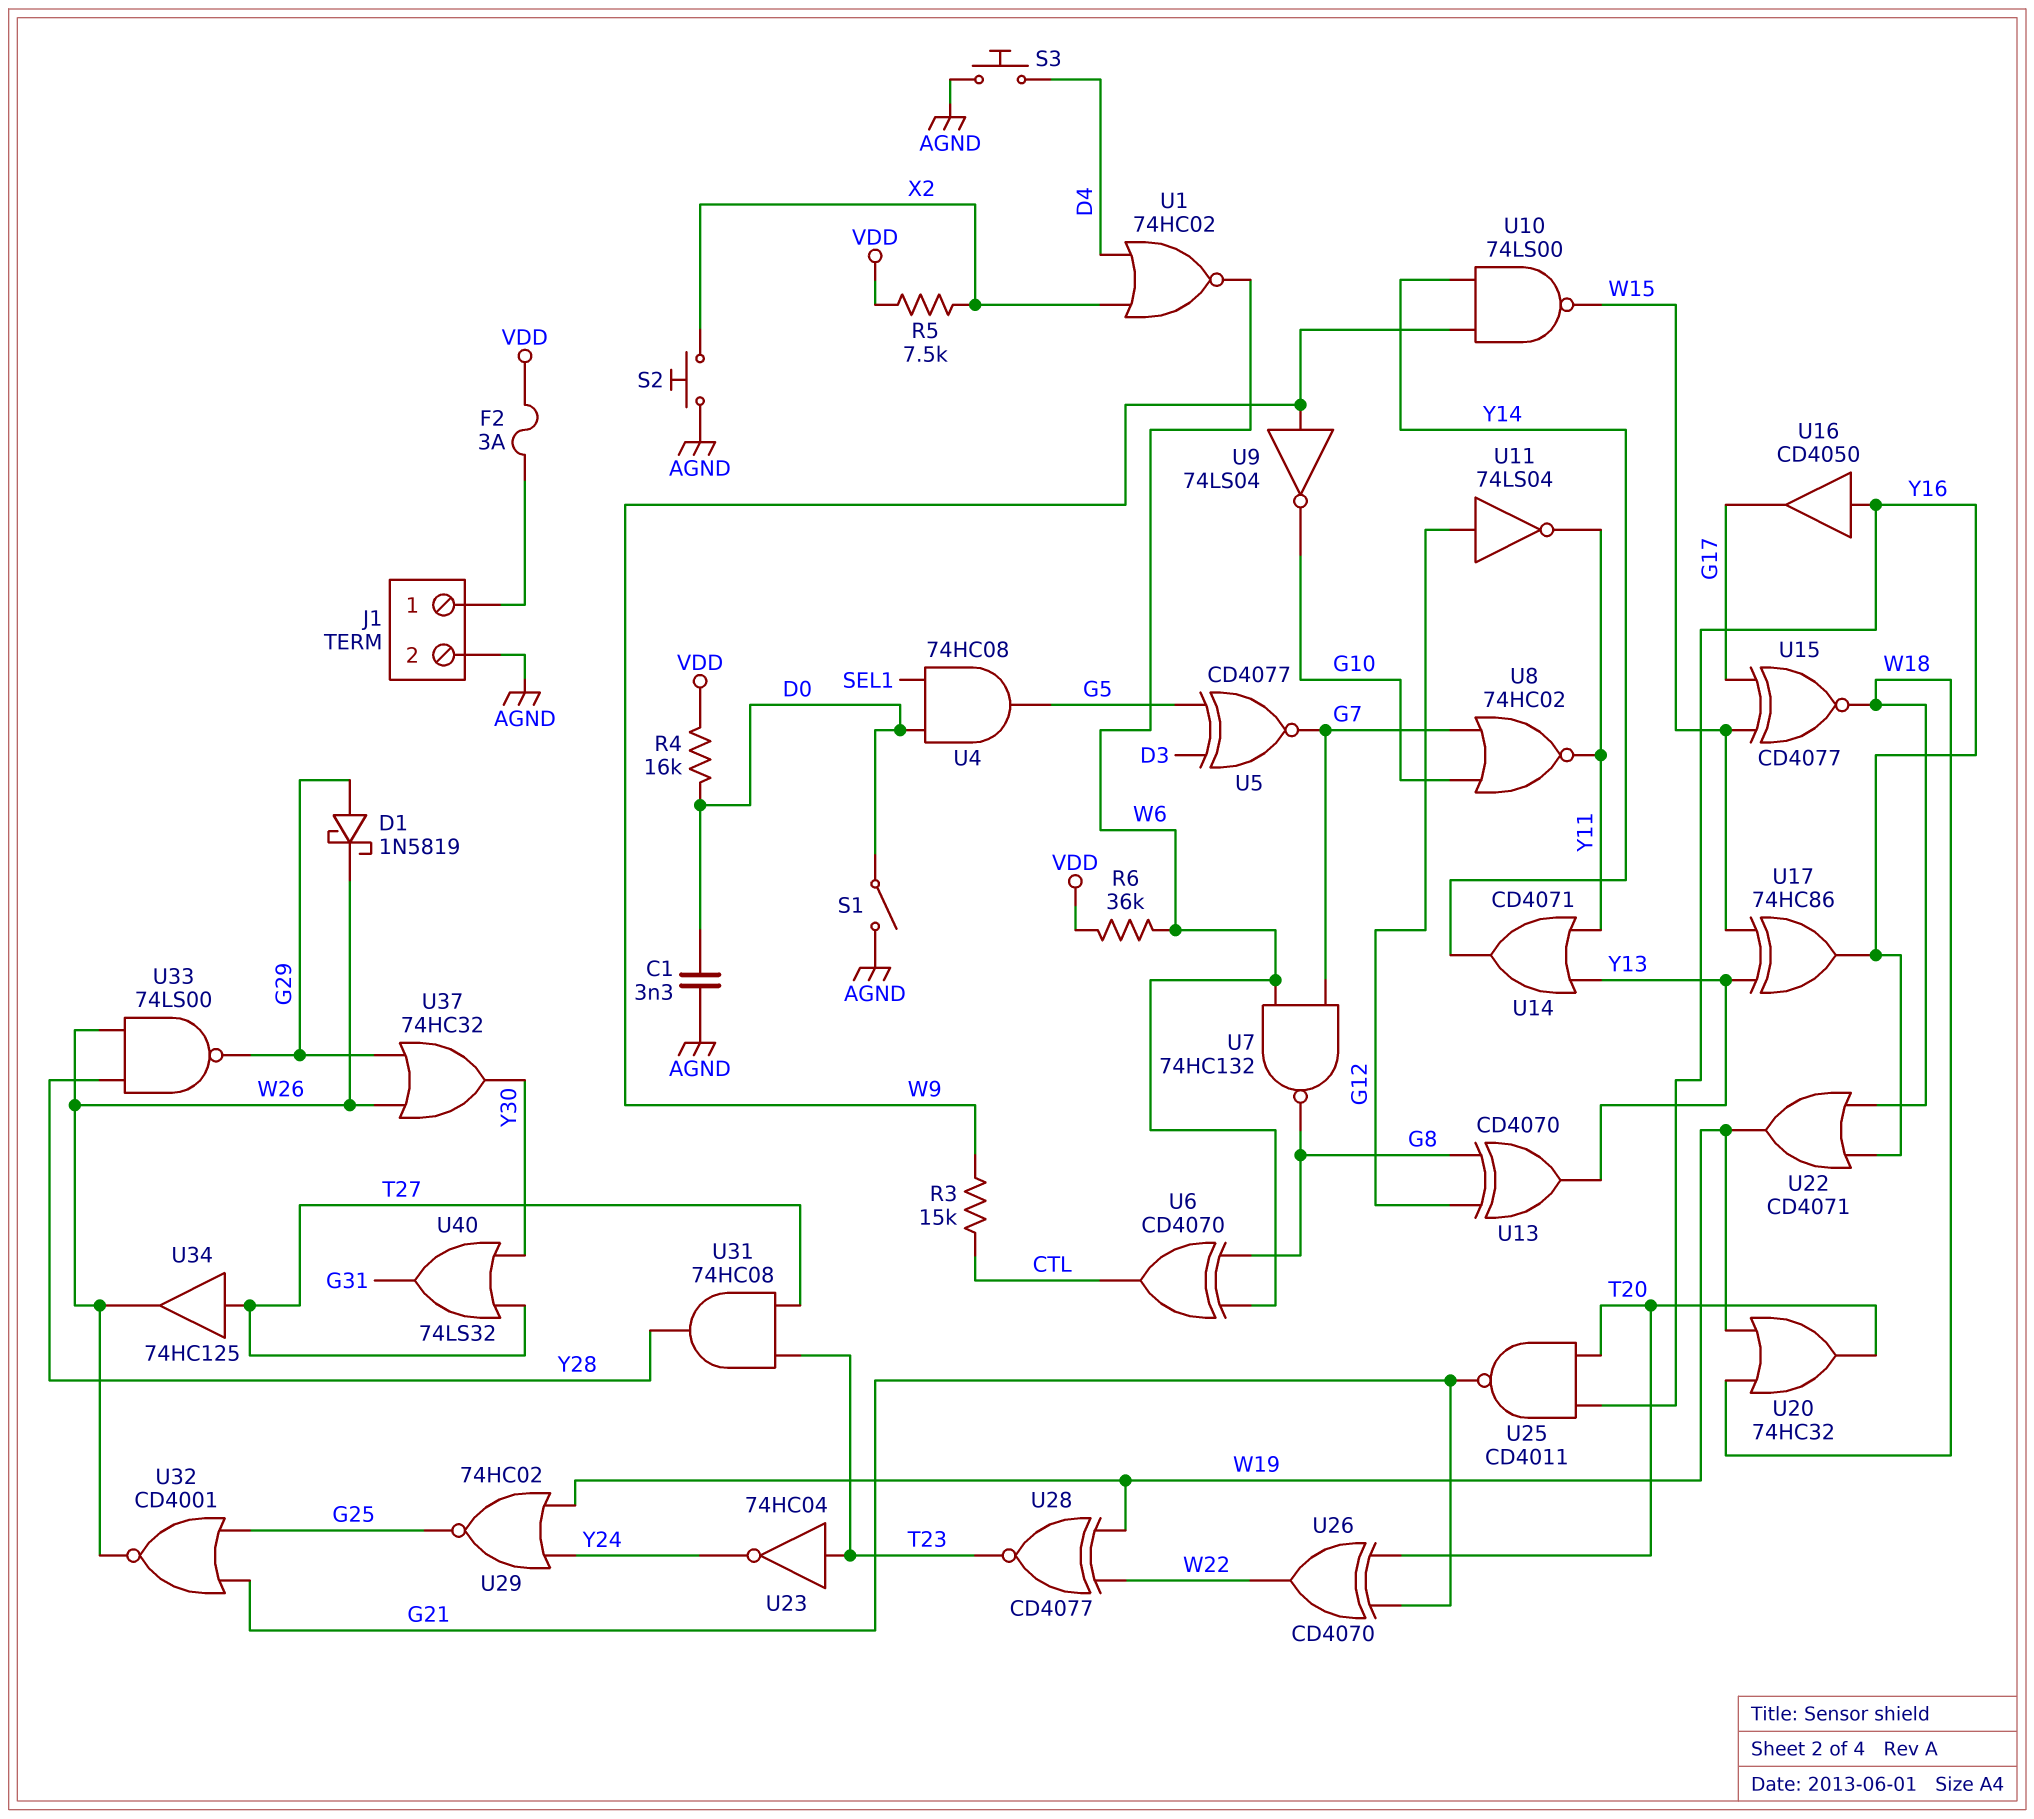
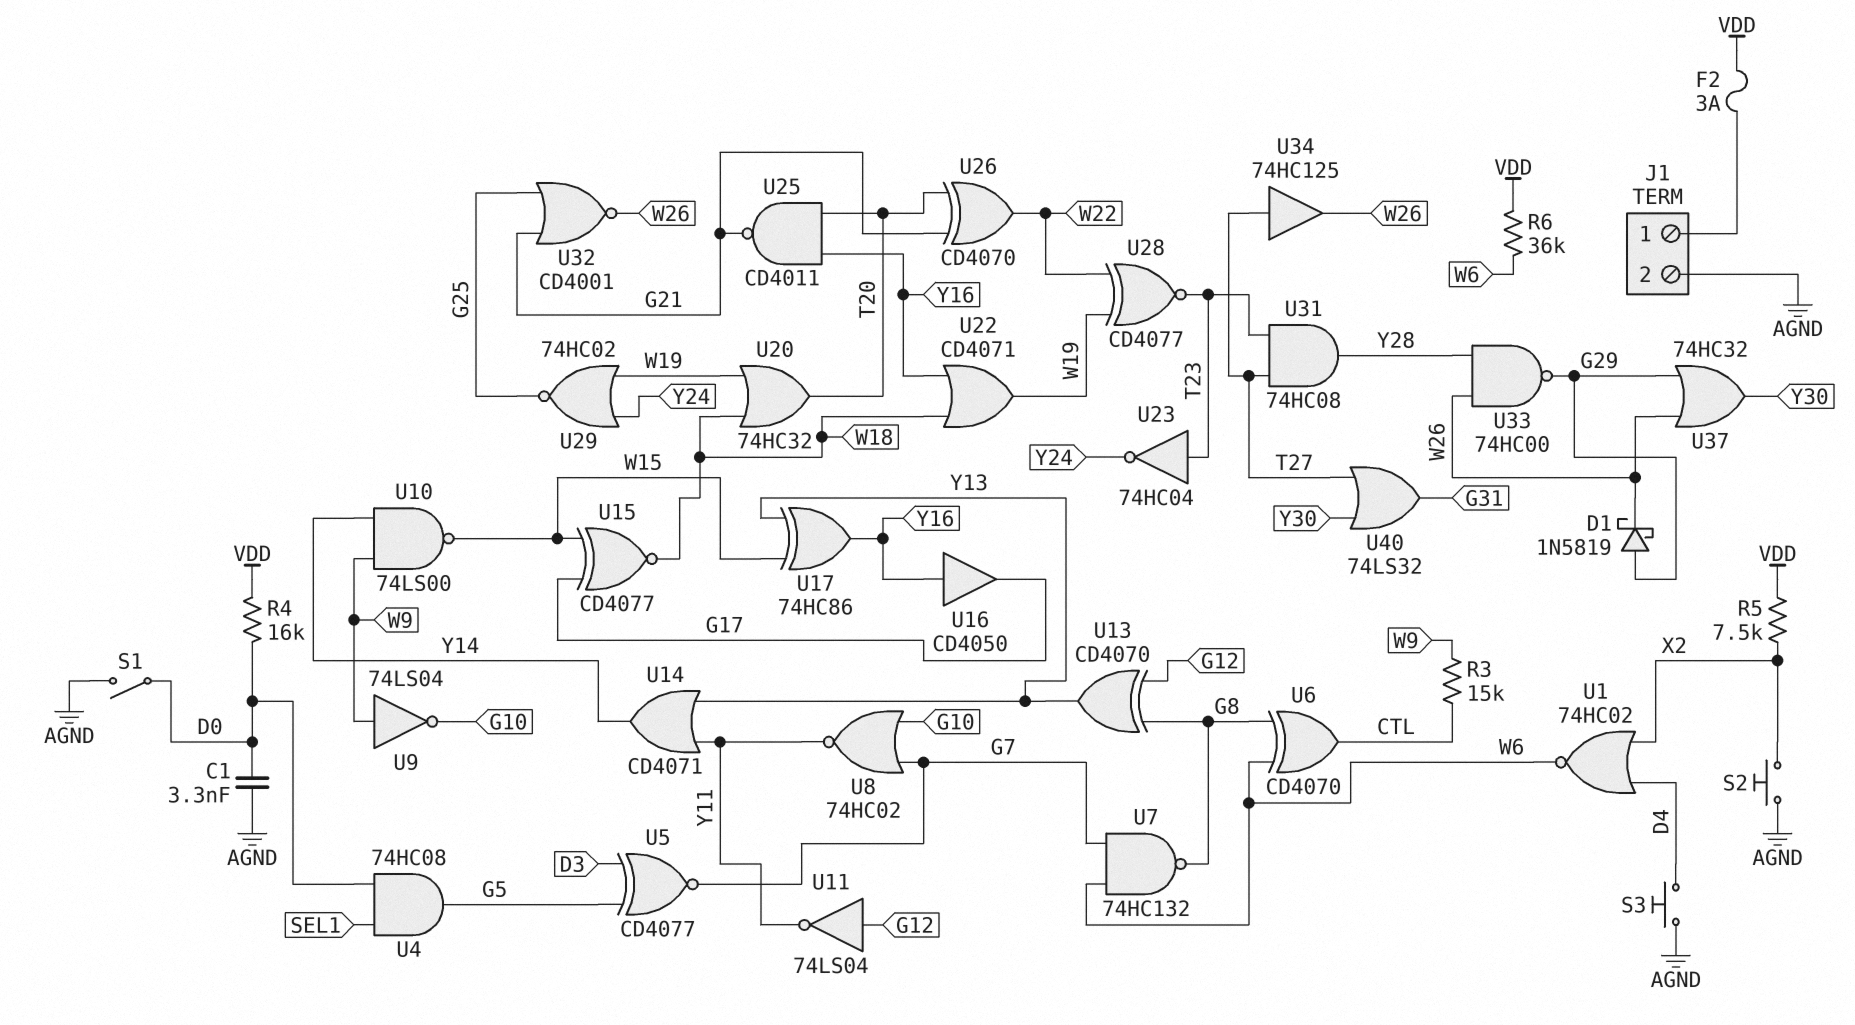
U33: NAND 74LS00 (in W26, in Y28, out G29) -> NAND 74HC00 (in W26, in Y28, out G29)

